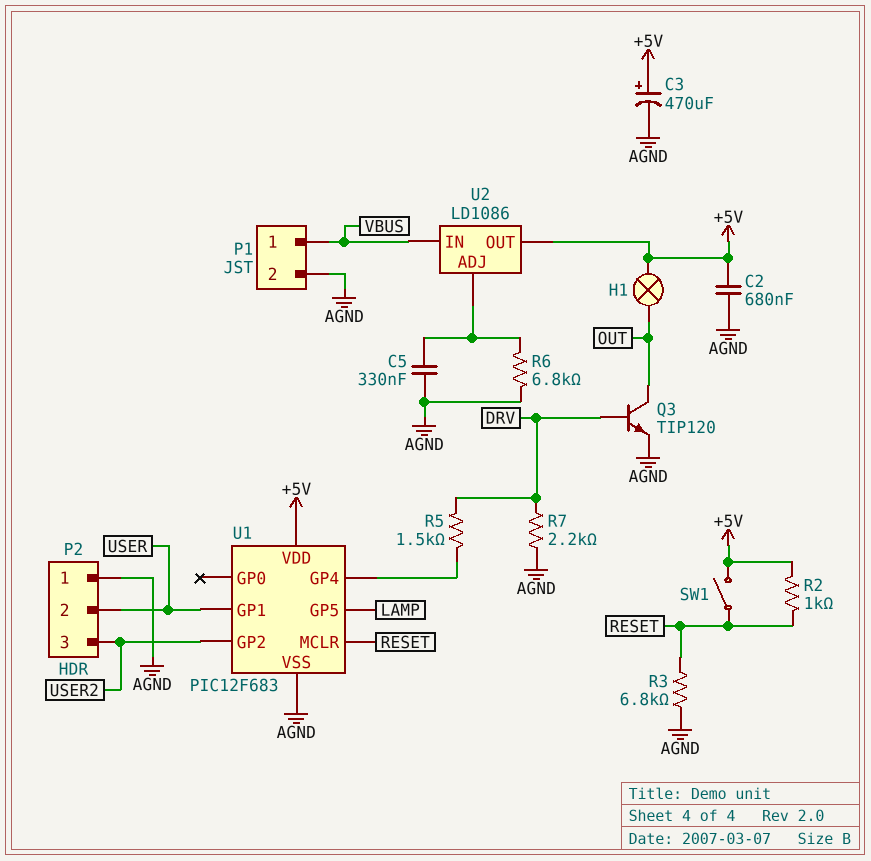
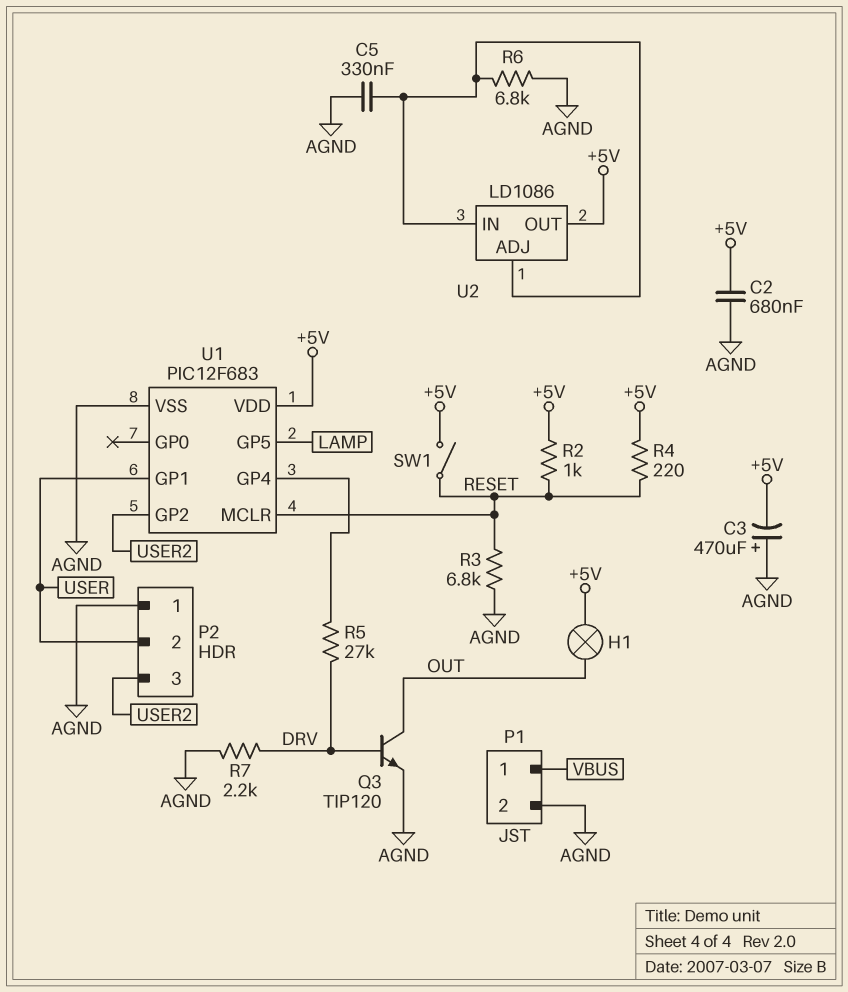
C3: 470uF (plus +5V, minus AGND) -> 470uF (plus AGND, minus +5V)
R4: none -> 220 (+5V, RESET)
R5: 1.5k (DRV, U1/GP4) -> 27k (DRV, U1/GP4)
U2 pin IN: VBUS -> U2/ADJ

